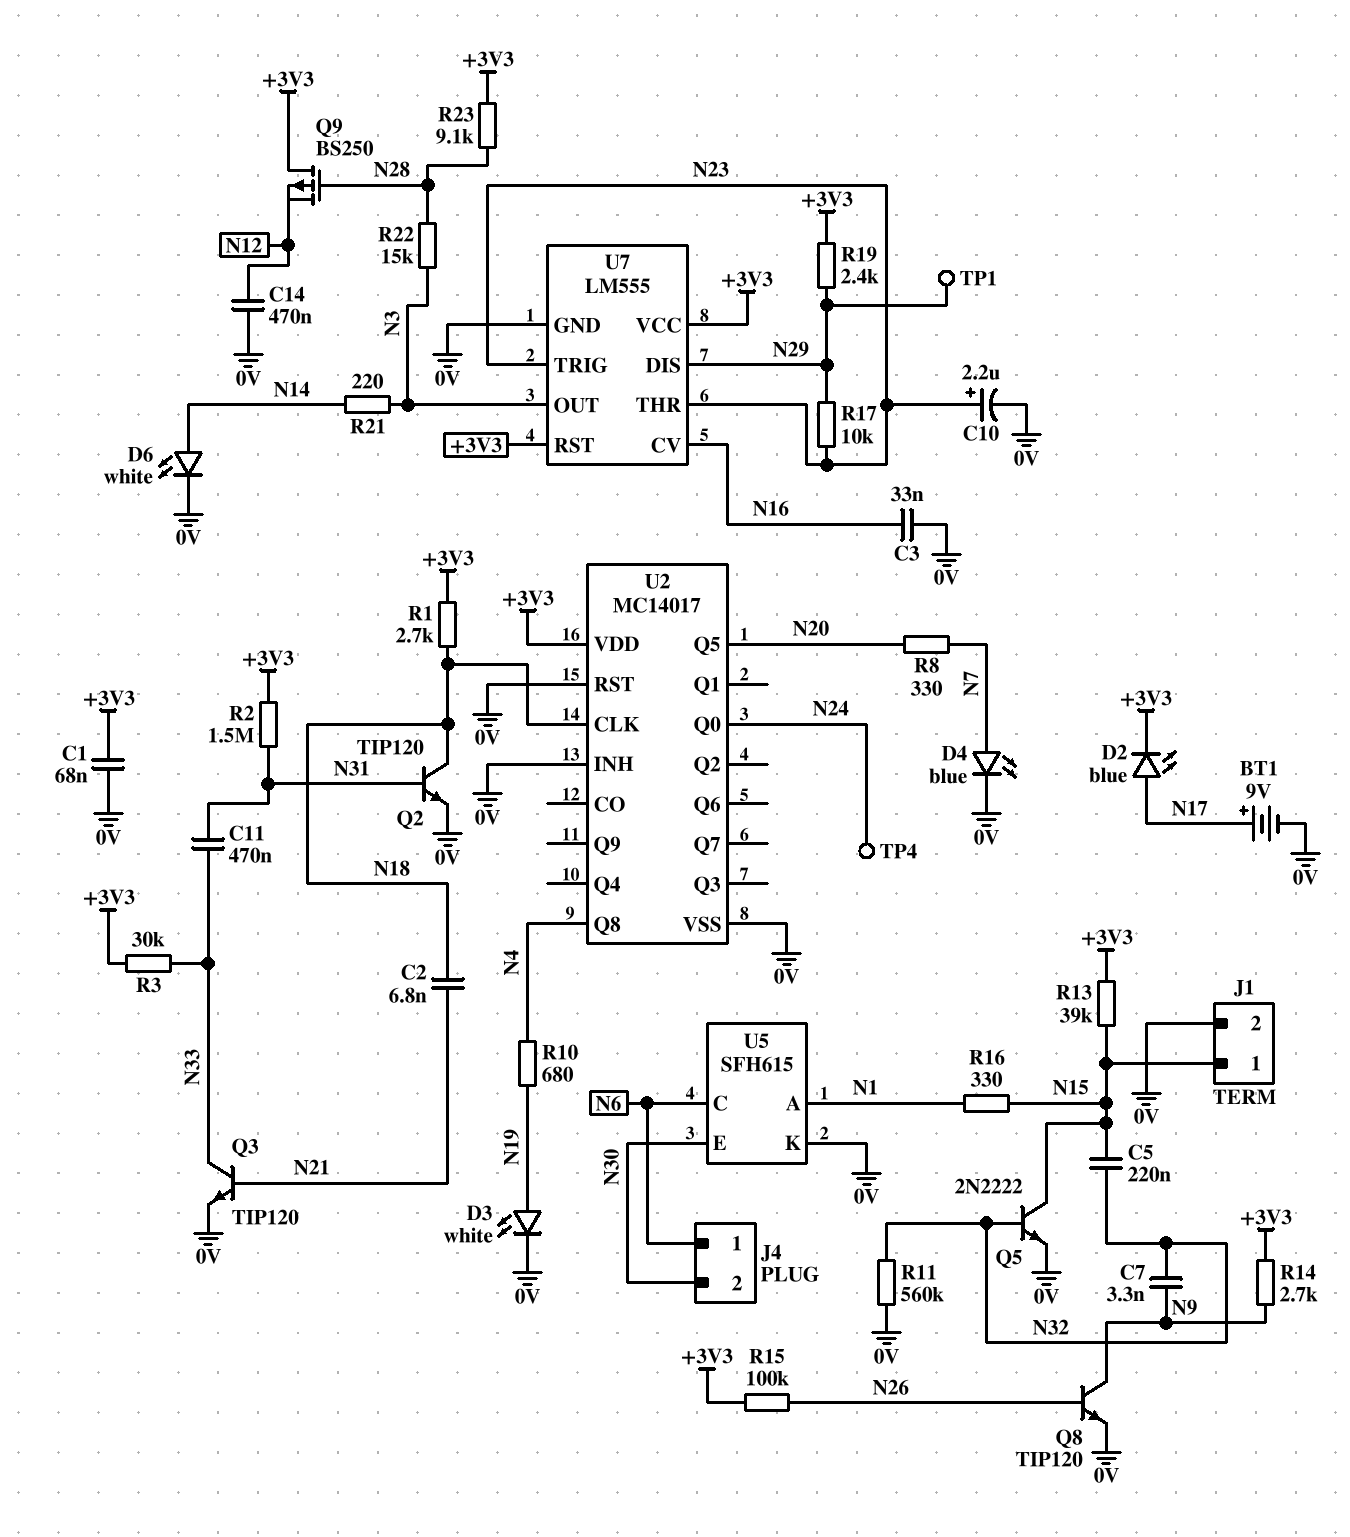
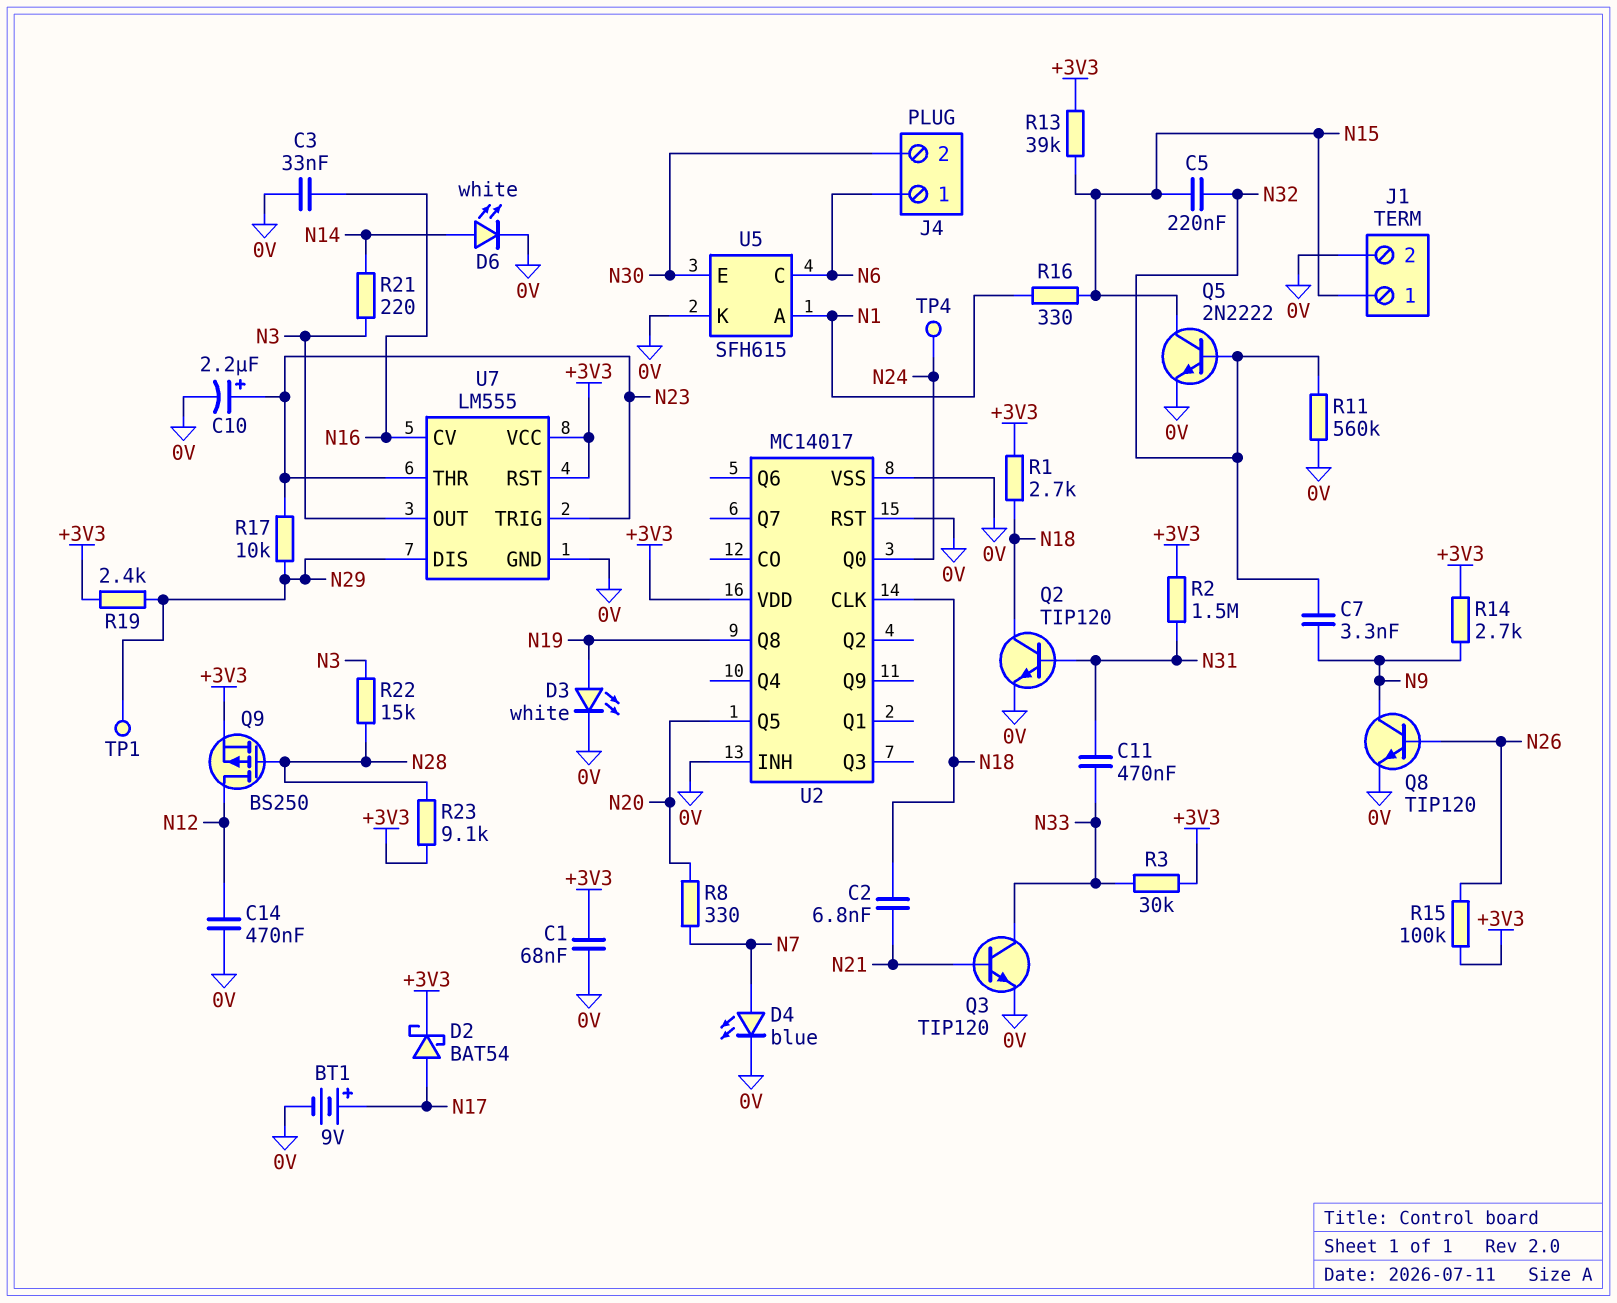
D2: LED blue (A N17, K +3V3) -> schottky BAT54 (A N17, K +3V3)
Q9: PMOS BS250 (G N28, D +3V3, S N12) -> PMOS BS250 (G N28, D N12, S +3V3)
R10: 680 (N4, N19) -> none
U2 pin Q8: N4 -> N19

